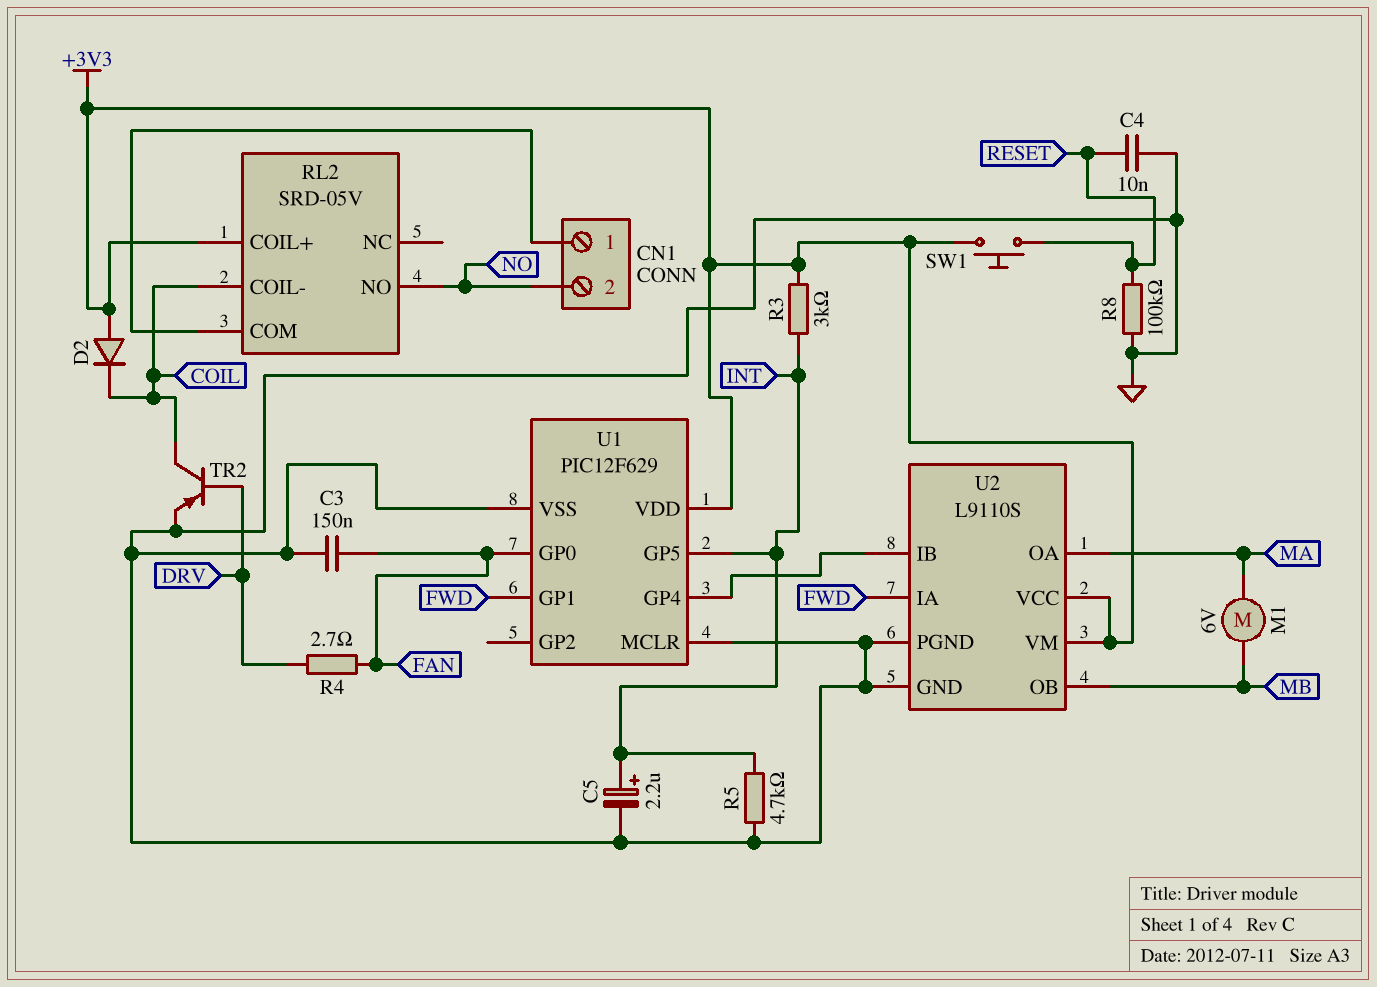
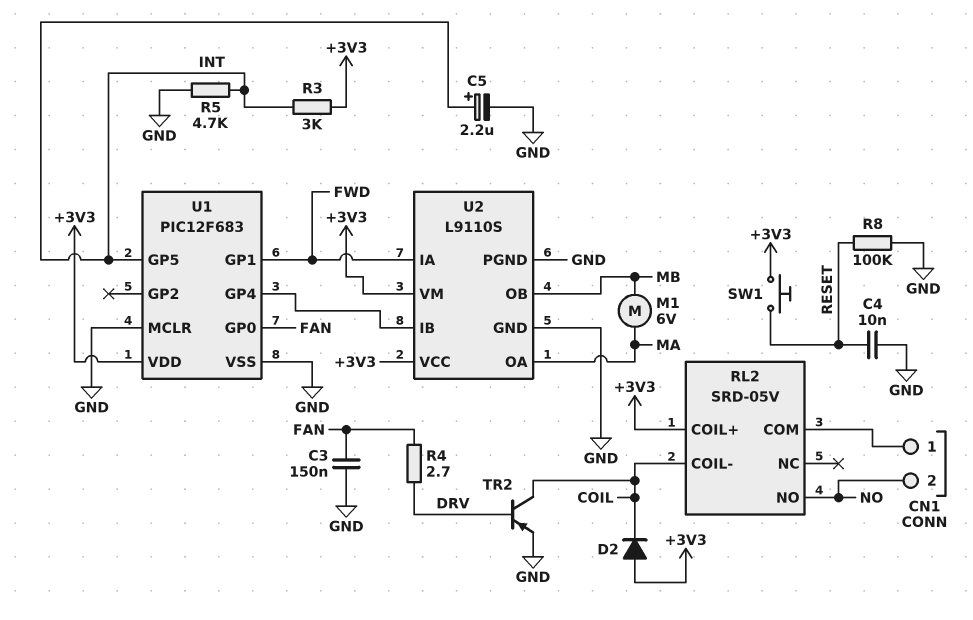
U1: PIC12F629 -> PIC12F683

